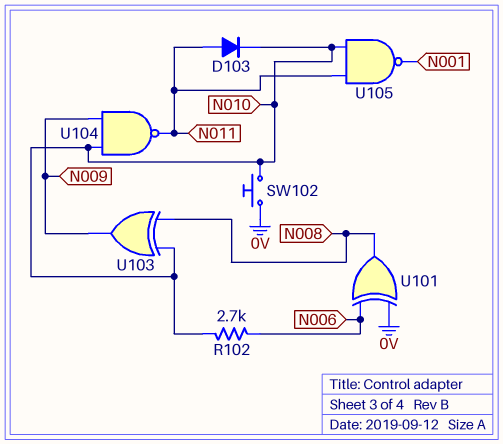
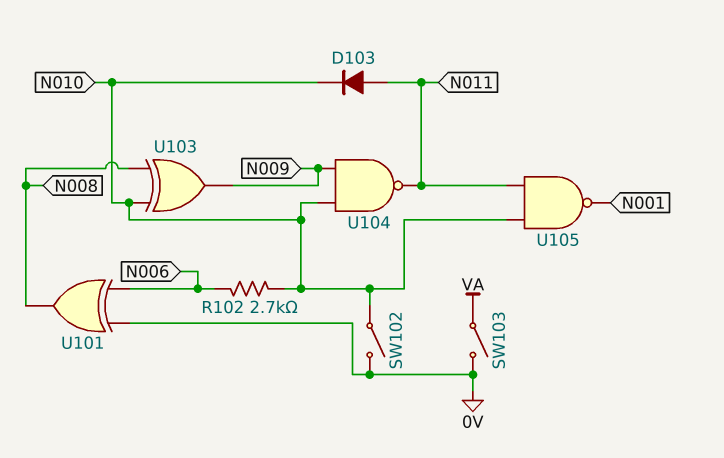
SW102: button (0V, N010) -> switch (0V, N010)
SW103: none -> switch (0V, VA)

